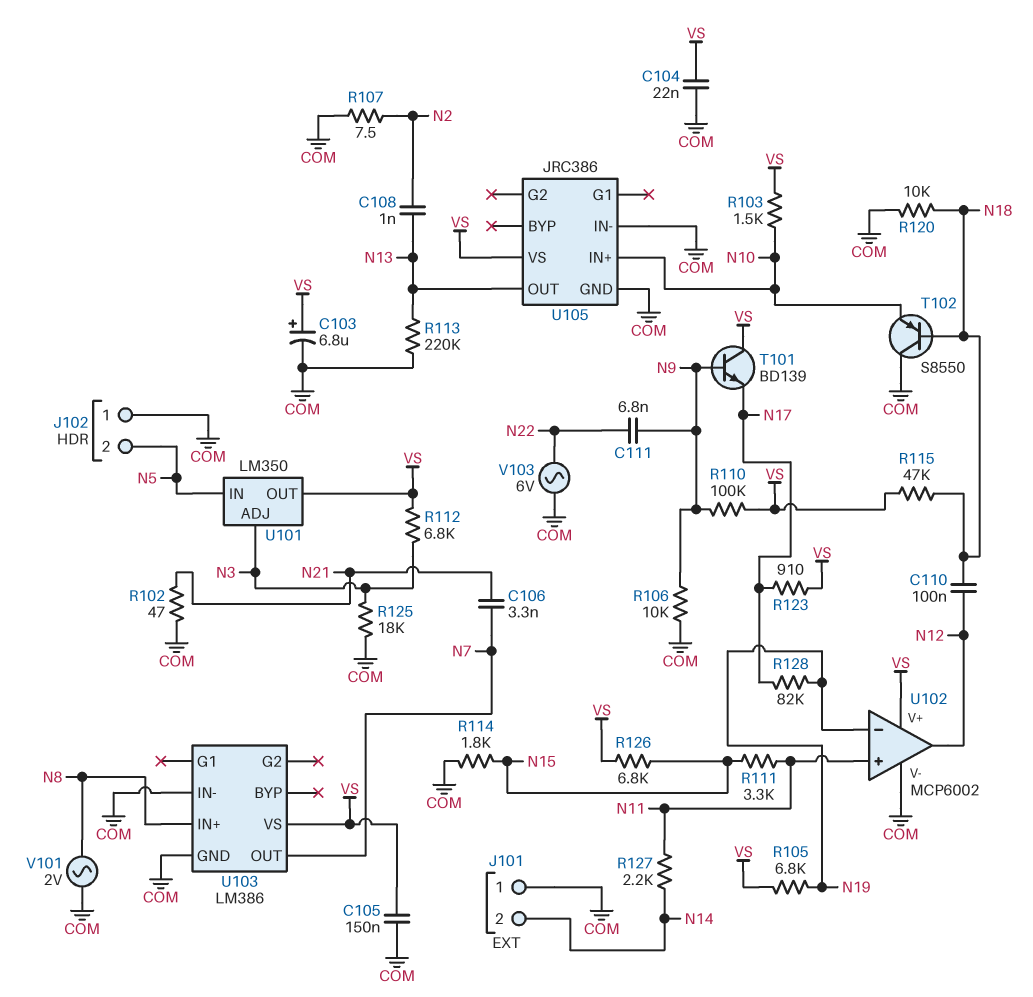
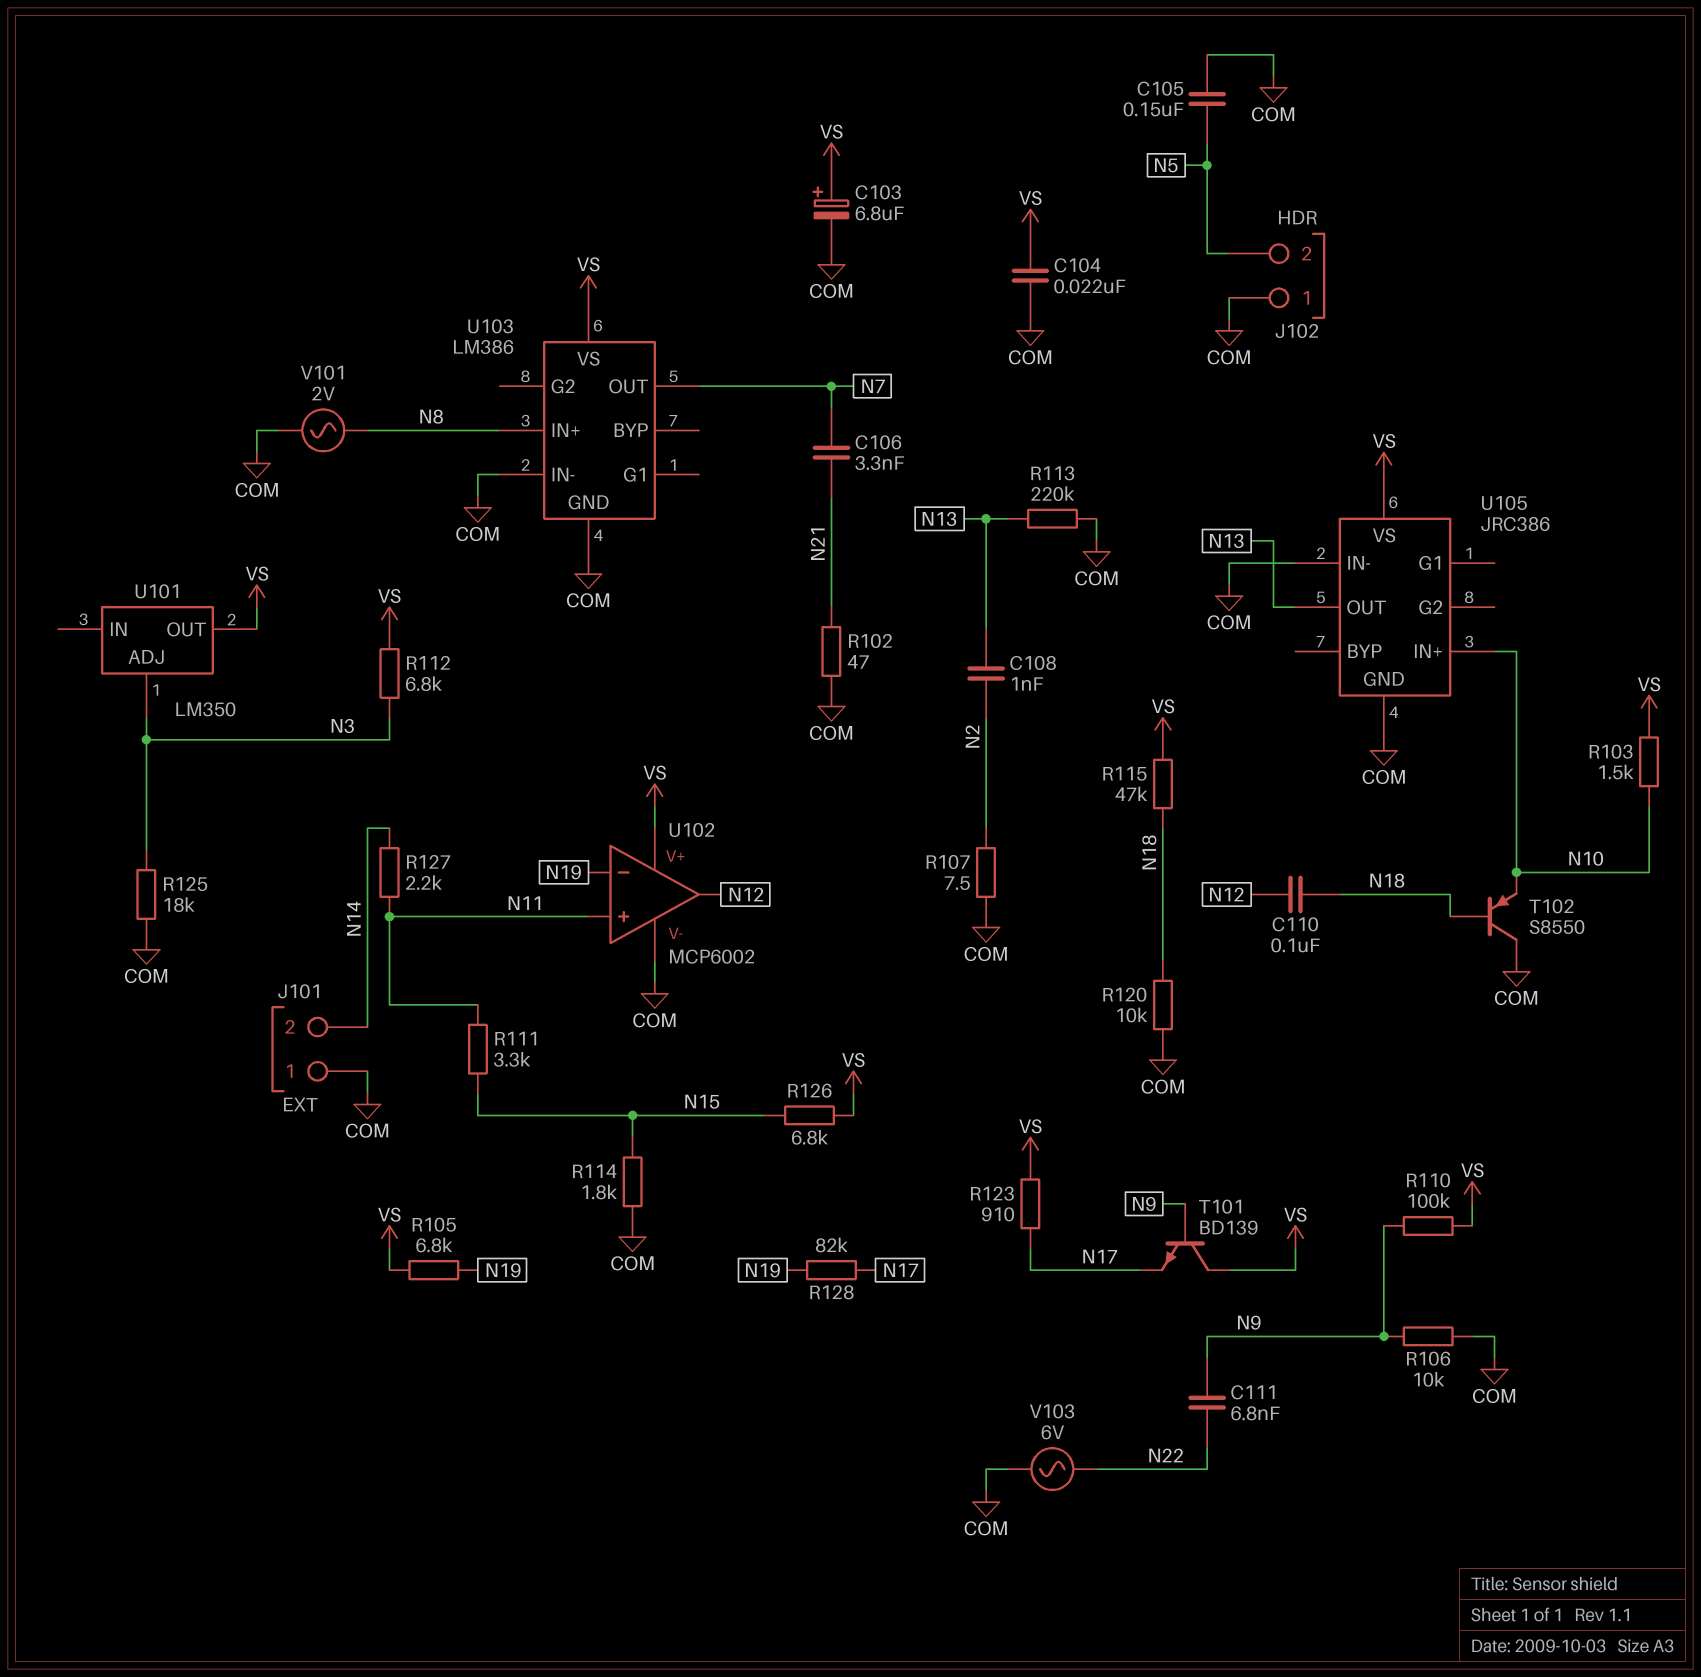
C105: 150nF (COM, VS) -> 150nF (COM, N5)
U101 pin IN: N5 -> none

